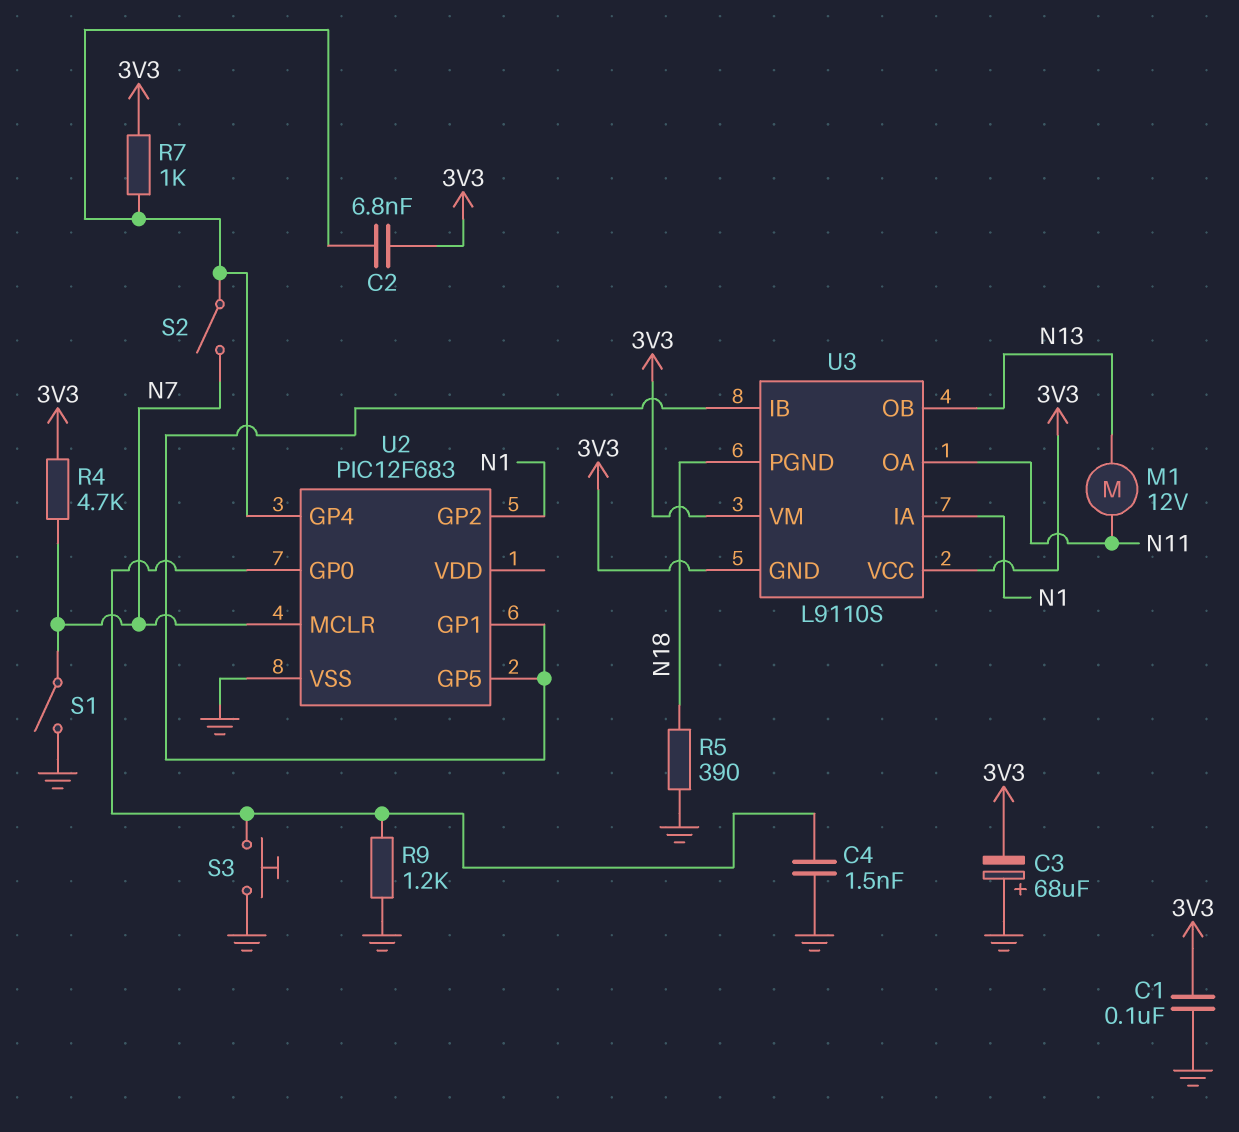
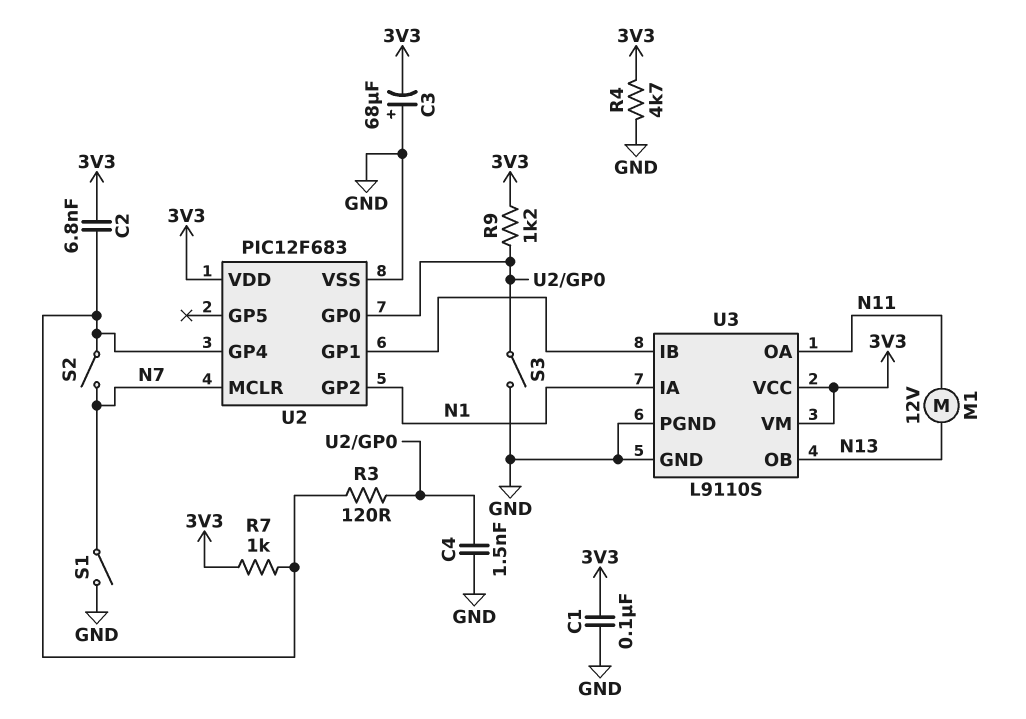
R3: none -> 120 (U2/GP0, U2/GP4)
R4: 4.7k (3V3, N7) -> 4.7k (3V3, GND)
R5: 390 (GND, N18) -> none
R9: 1.2k (GND, U2/GP0) -> 1.2k (3V3, U2/GP0)
S3: button (GND, U2/GP0) -> switch (GND, U2/GP0)
U2 pin GP5: U2/GP1 -> none
U2 pin VDD: none -> 3V3
U3 pin GND: 3V3 -> GND
U3 pin PGND: N18 -> GND

